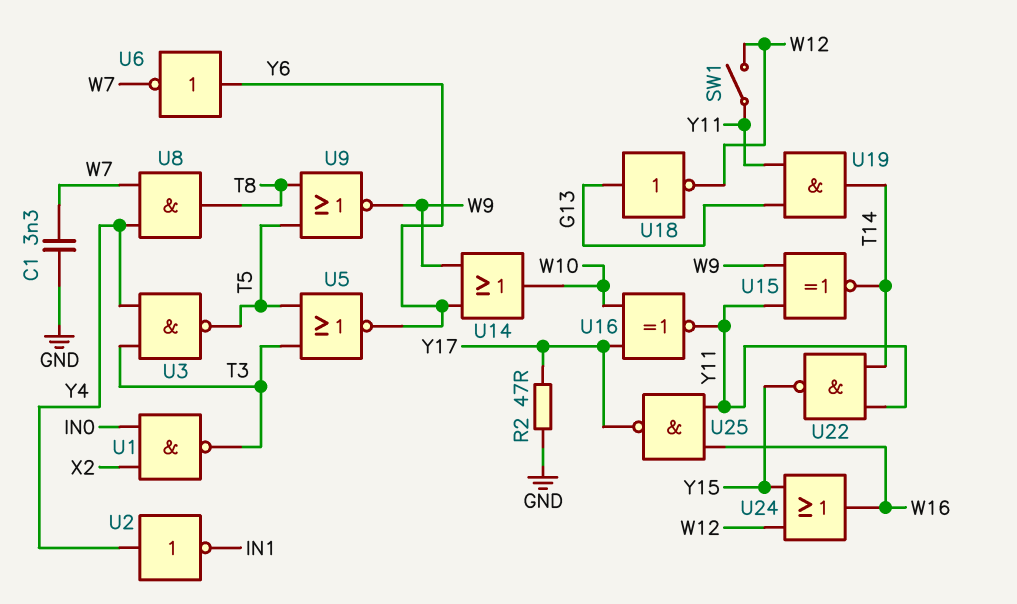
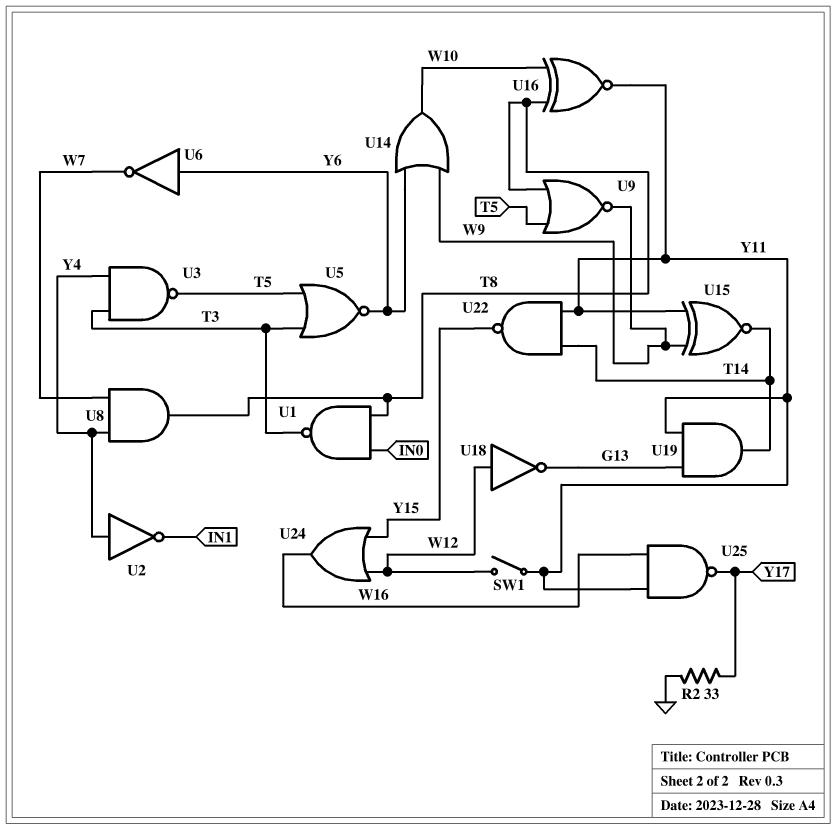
C1: 3.3nF (GND, W7) -> none
R2: 47 (GND, Y17) -> 33 (GND, Y17)
U1: NAND (in IN0, in X2, out T3) -> NAND (in IN0, in T8, out T3)
U16: XNOR (in W10, in Y17, out Y11) -> XNOR (in T8, in W10, out Y11)
U18: NOT (in G13, out W12) -> NOT (in W12, out G13)

